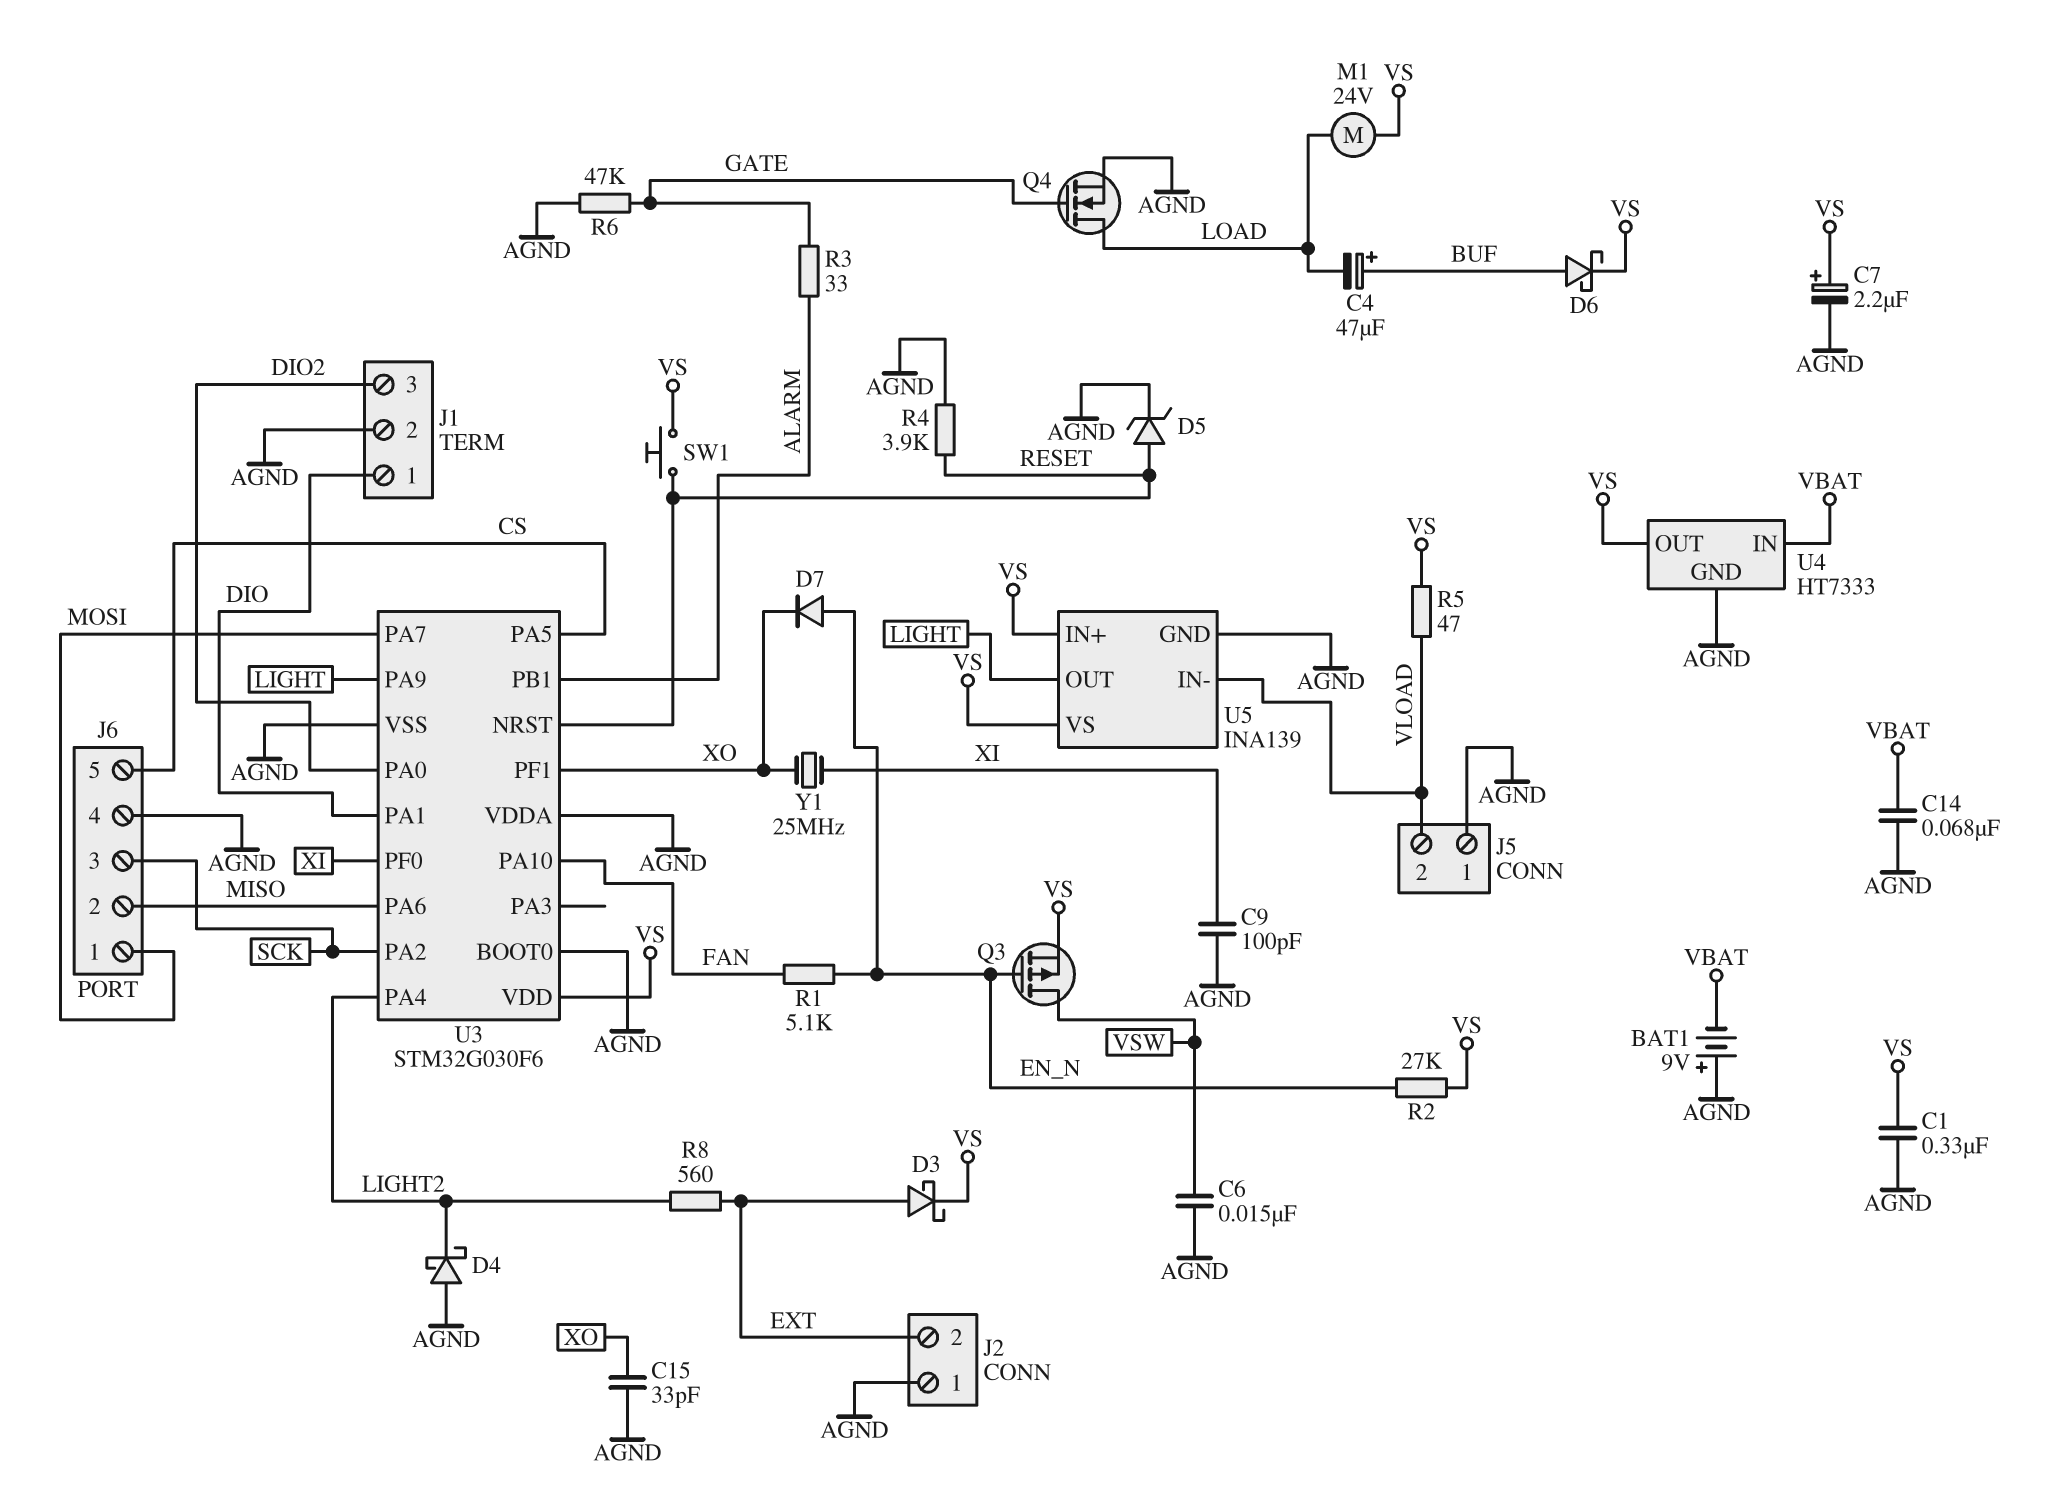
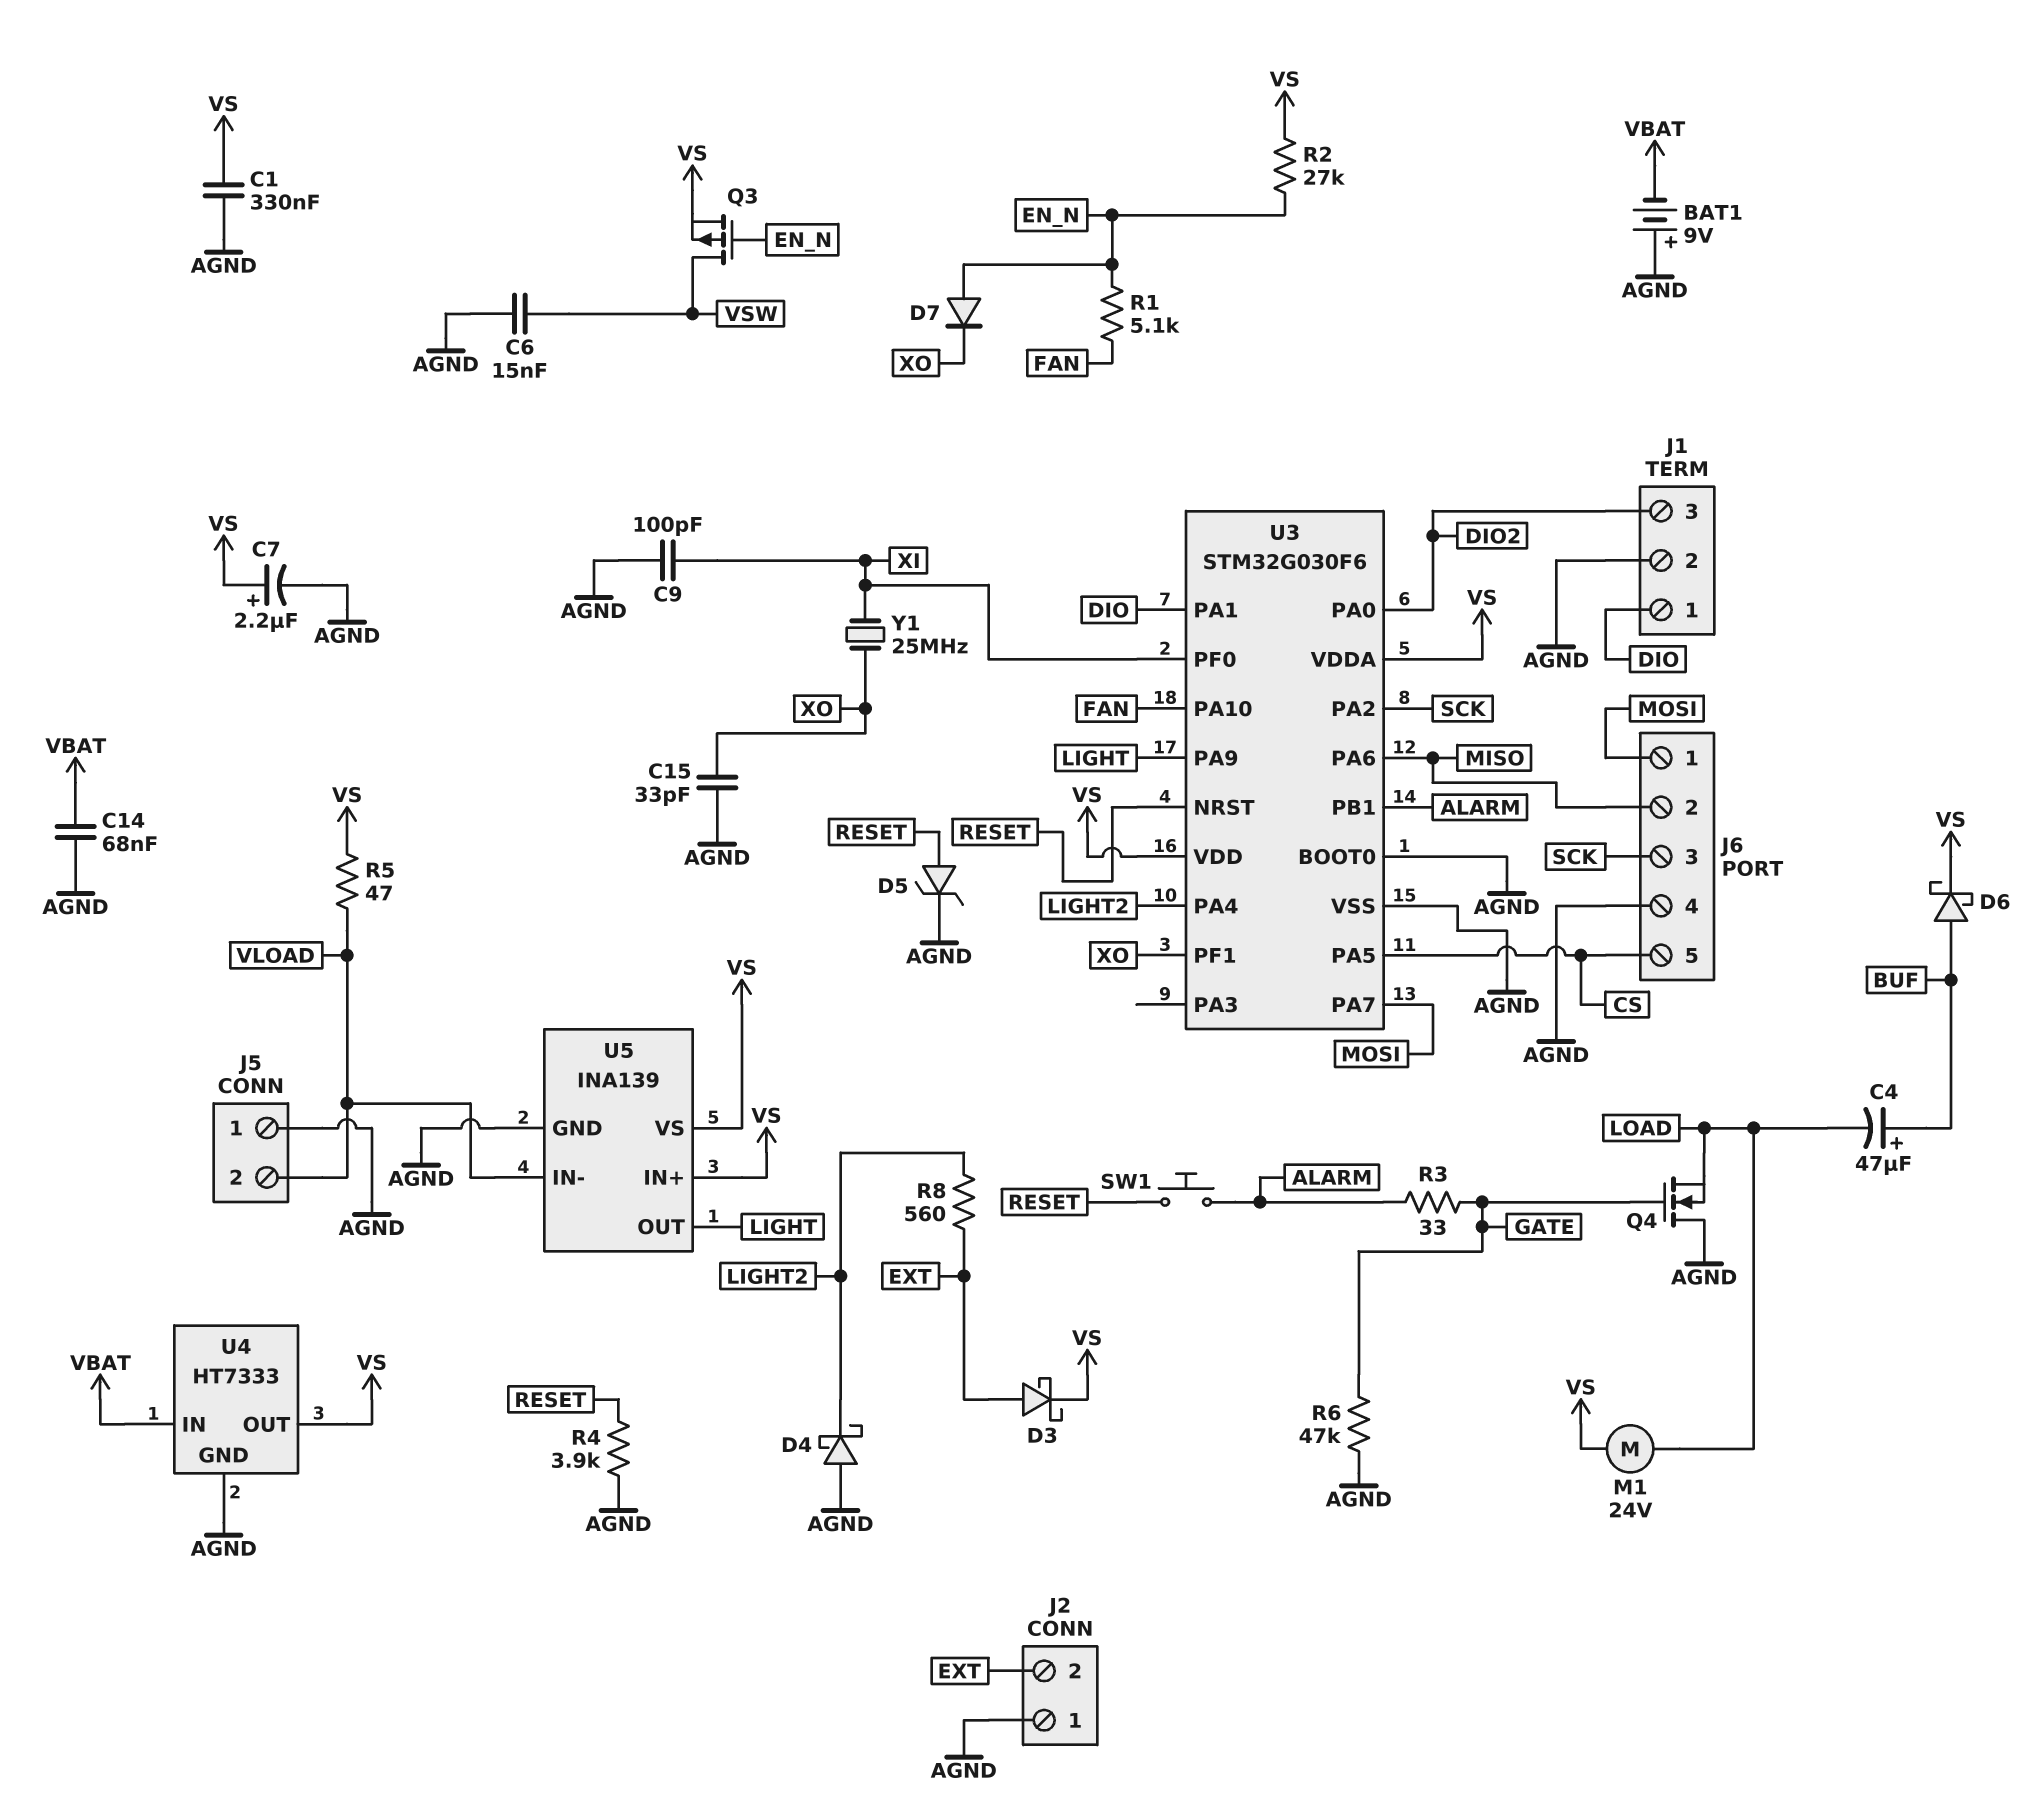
Q4: NMOS (G GATE, D LOAD, S AGND) -> NMOS (G GATE, D AGND, S LOAD)
SW1: button (RESET, VS) -> button (ALARM, RESET)
U3 pin VDDA: AGND -> VS

